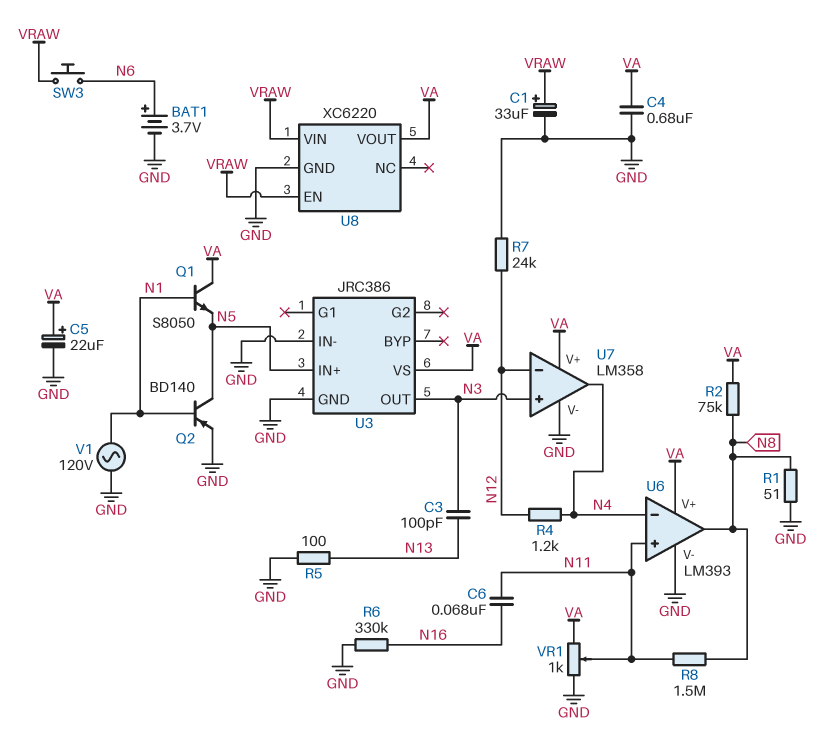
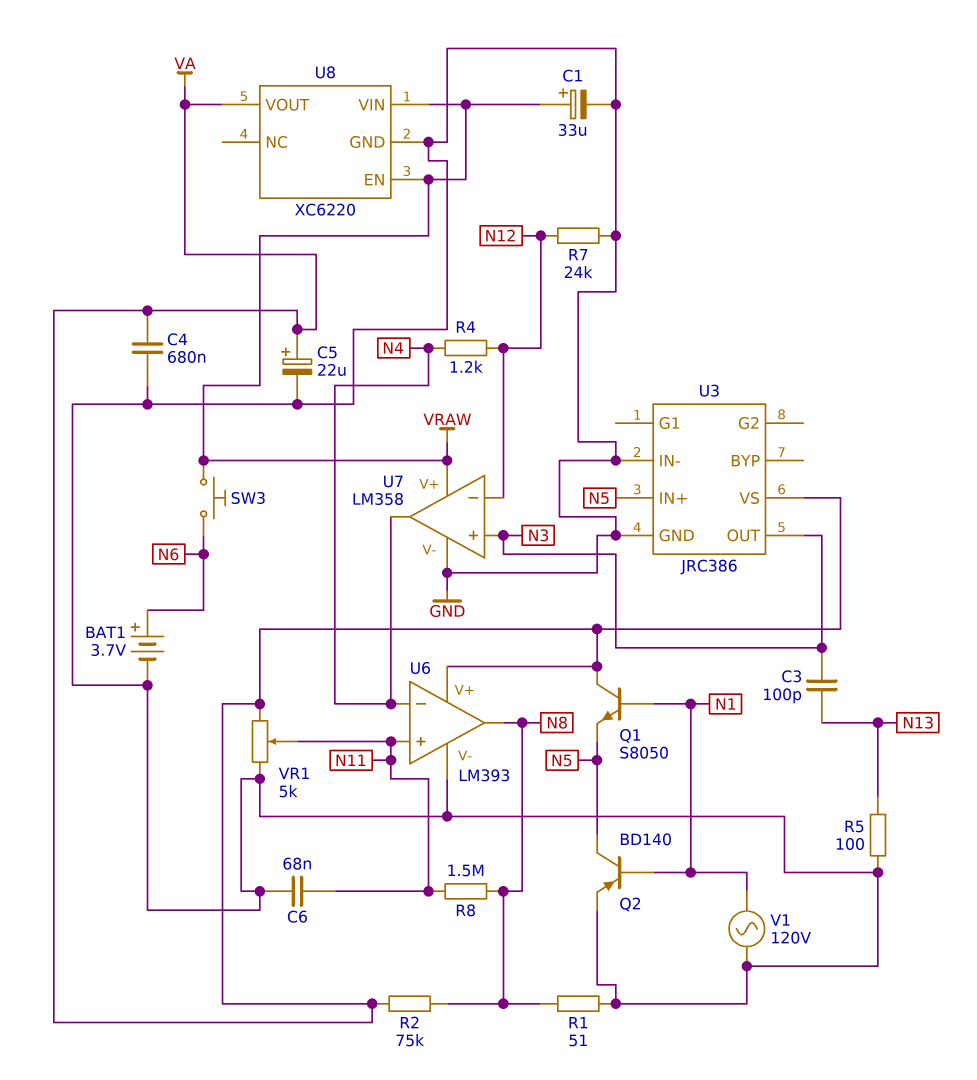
C6: 68nF (N11, N16) -> 68nF (GND, N11)
R6: 330k (GND, N16) -> none
U7 pin V+: VA -> VRAW
VR1: 1k (GND, VA, wiper N11) -> 5k (GND, VA, wiper N11)

